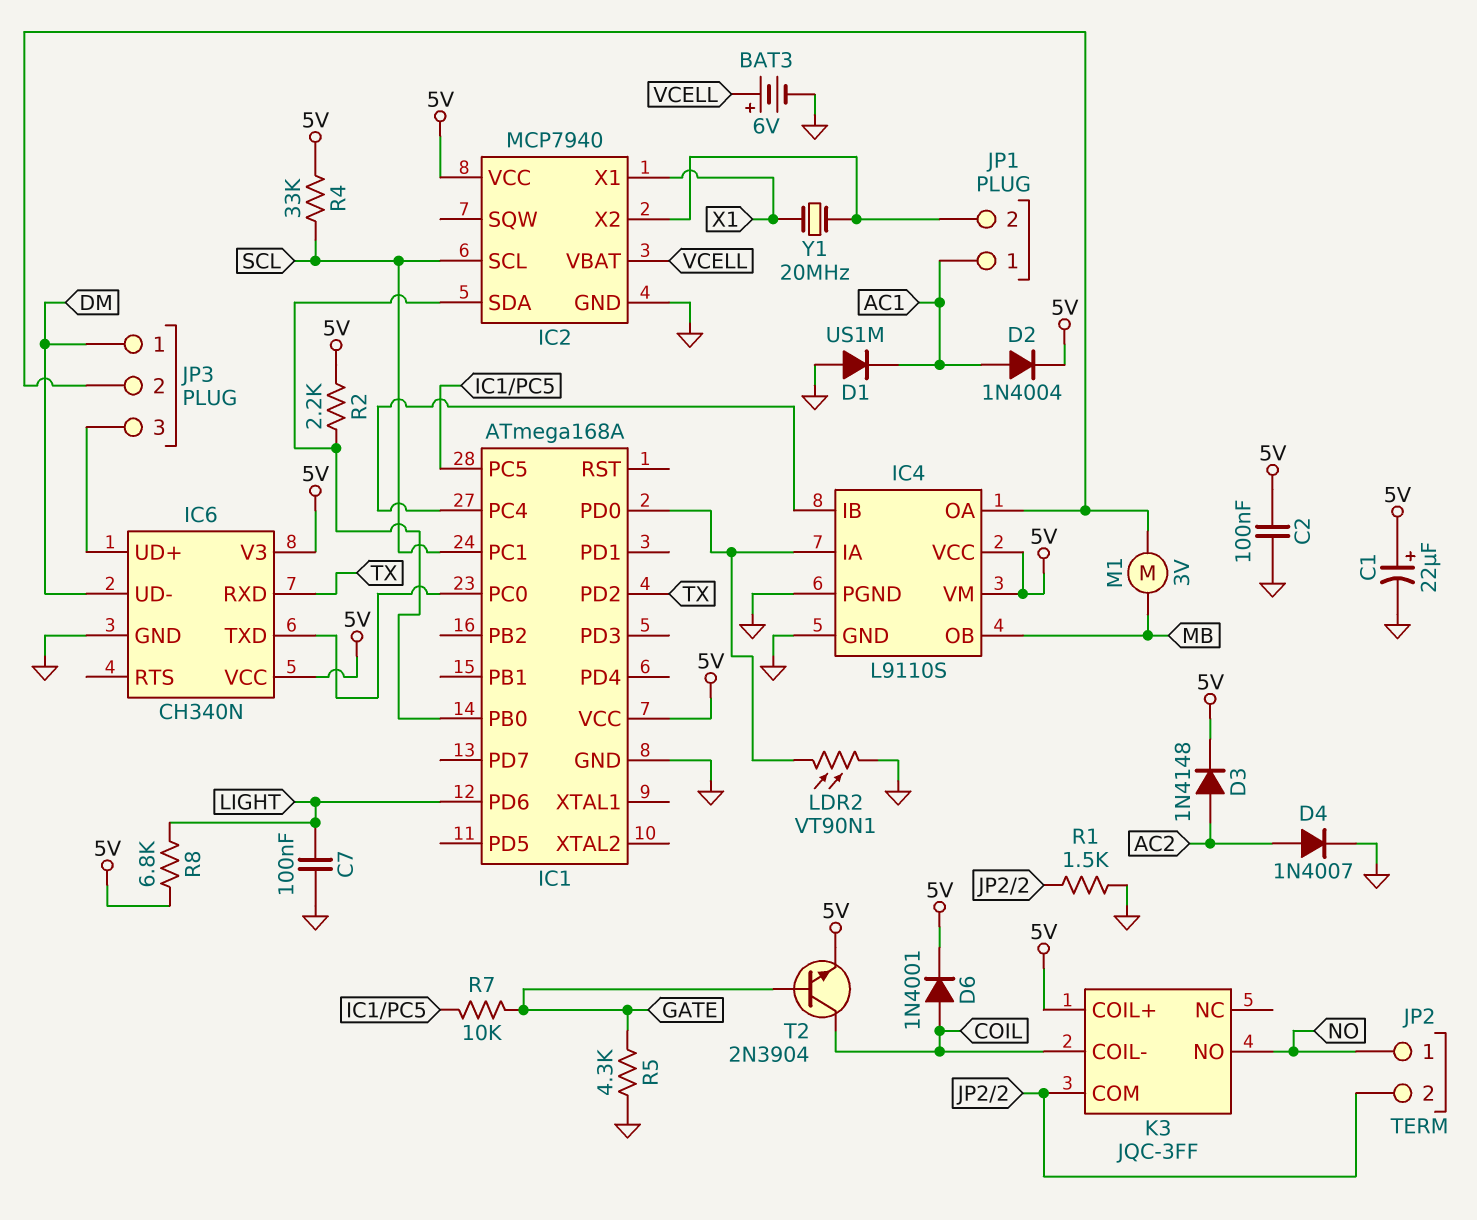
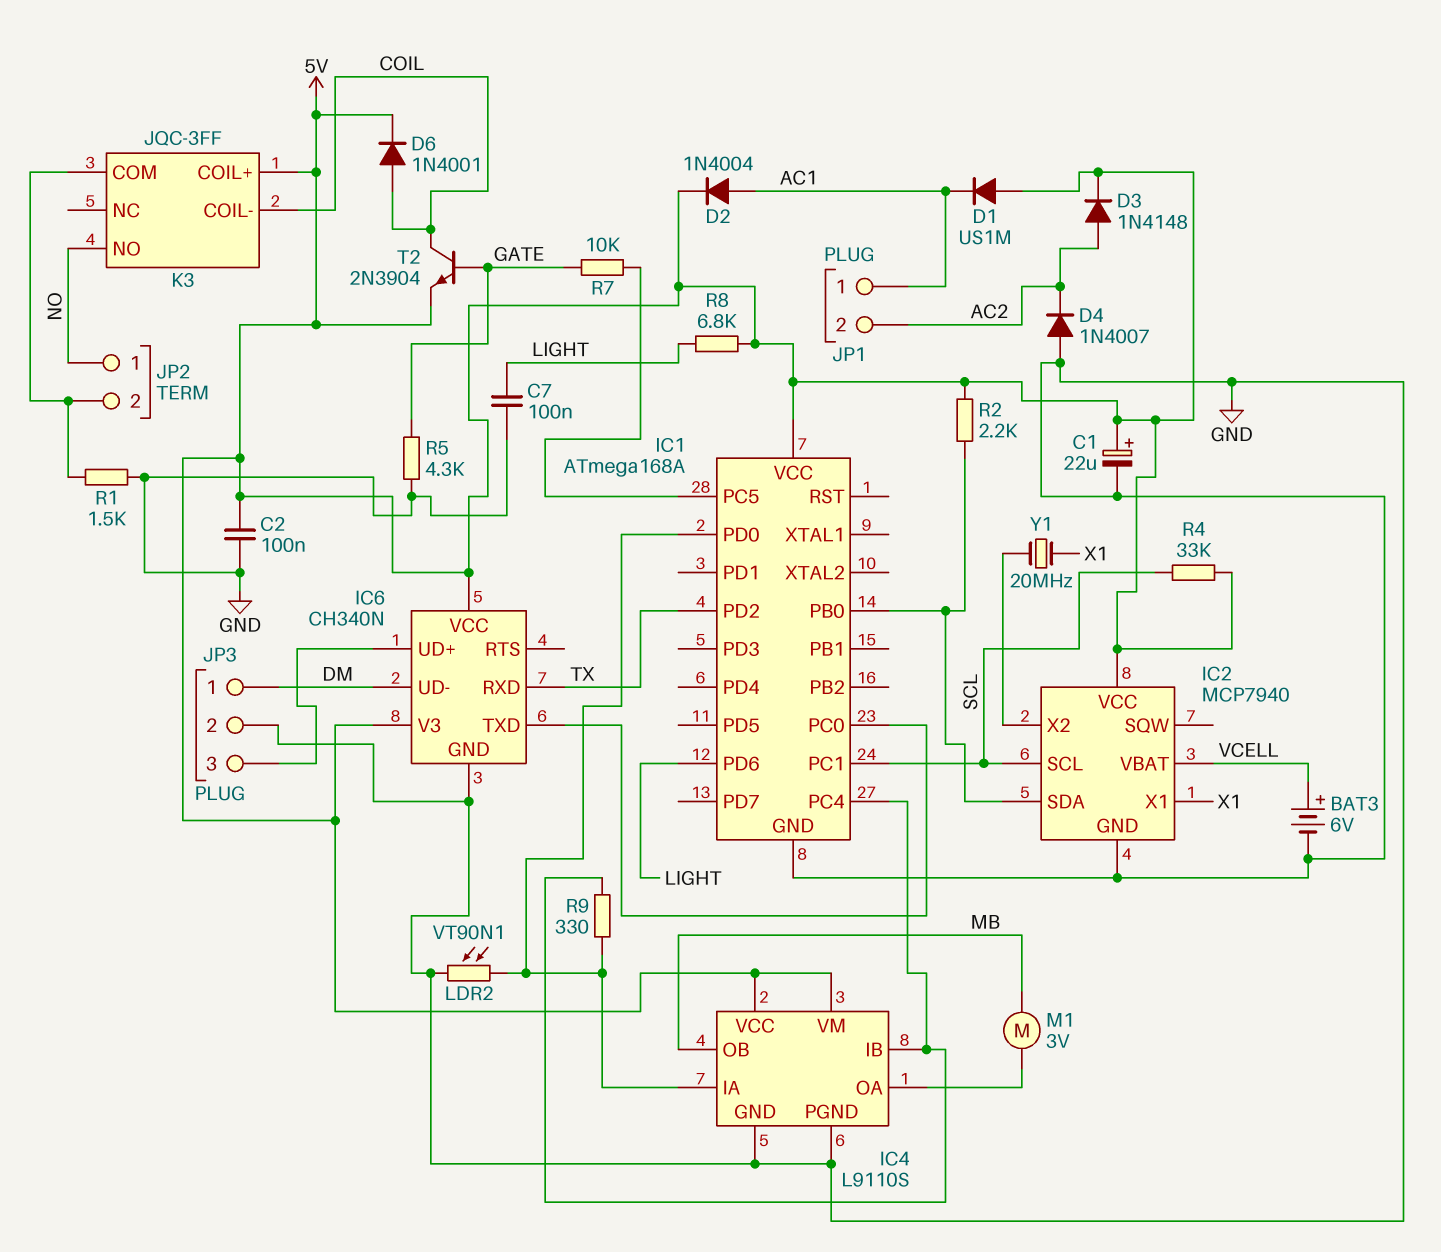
D1: diode US1M (A GND, K AC1) -> diode US1M (A 5V, K AC1)
D4: diode 1N4007 (A AC2, K GND) -> diode 1N4007 (A GND, K AC2)
JP1 pin 2: IC2/X2 -> AC2
JP3 pin 2: IC4/OA -> GND
R9: none -> 330 (IC1/PC4, IC1/PD0)

